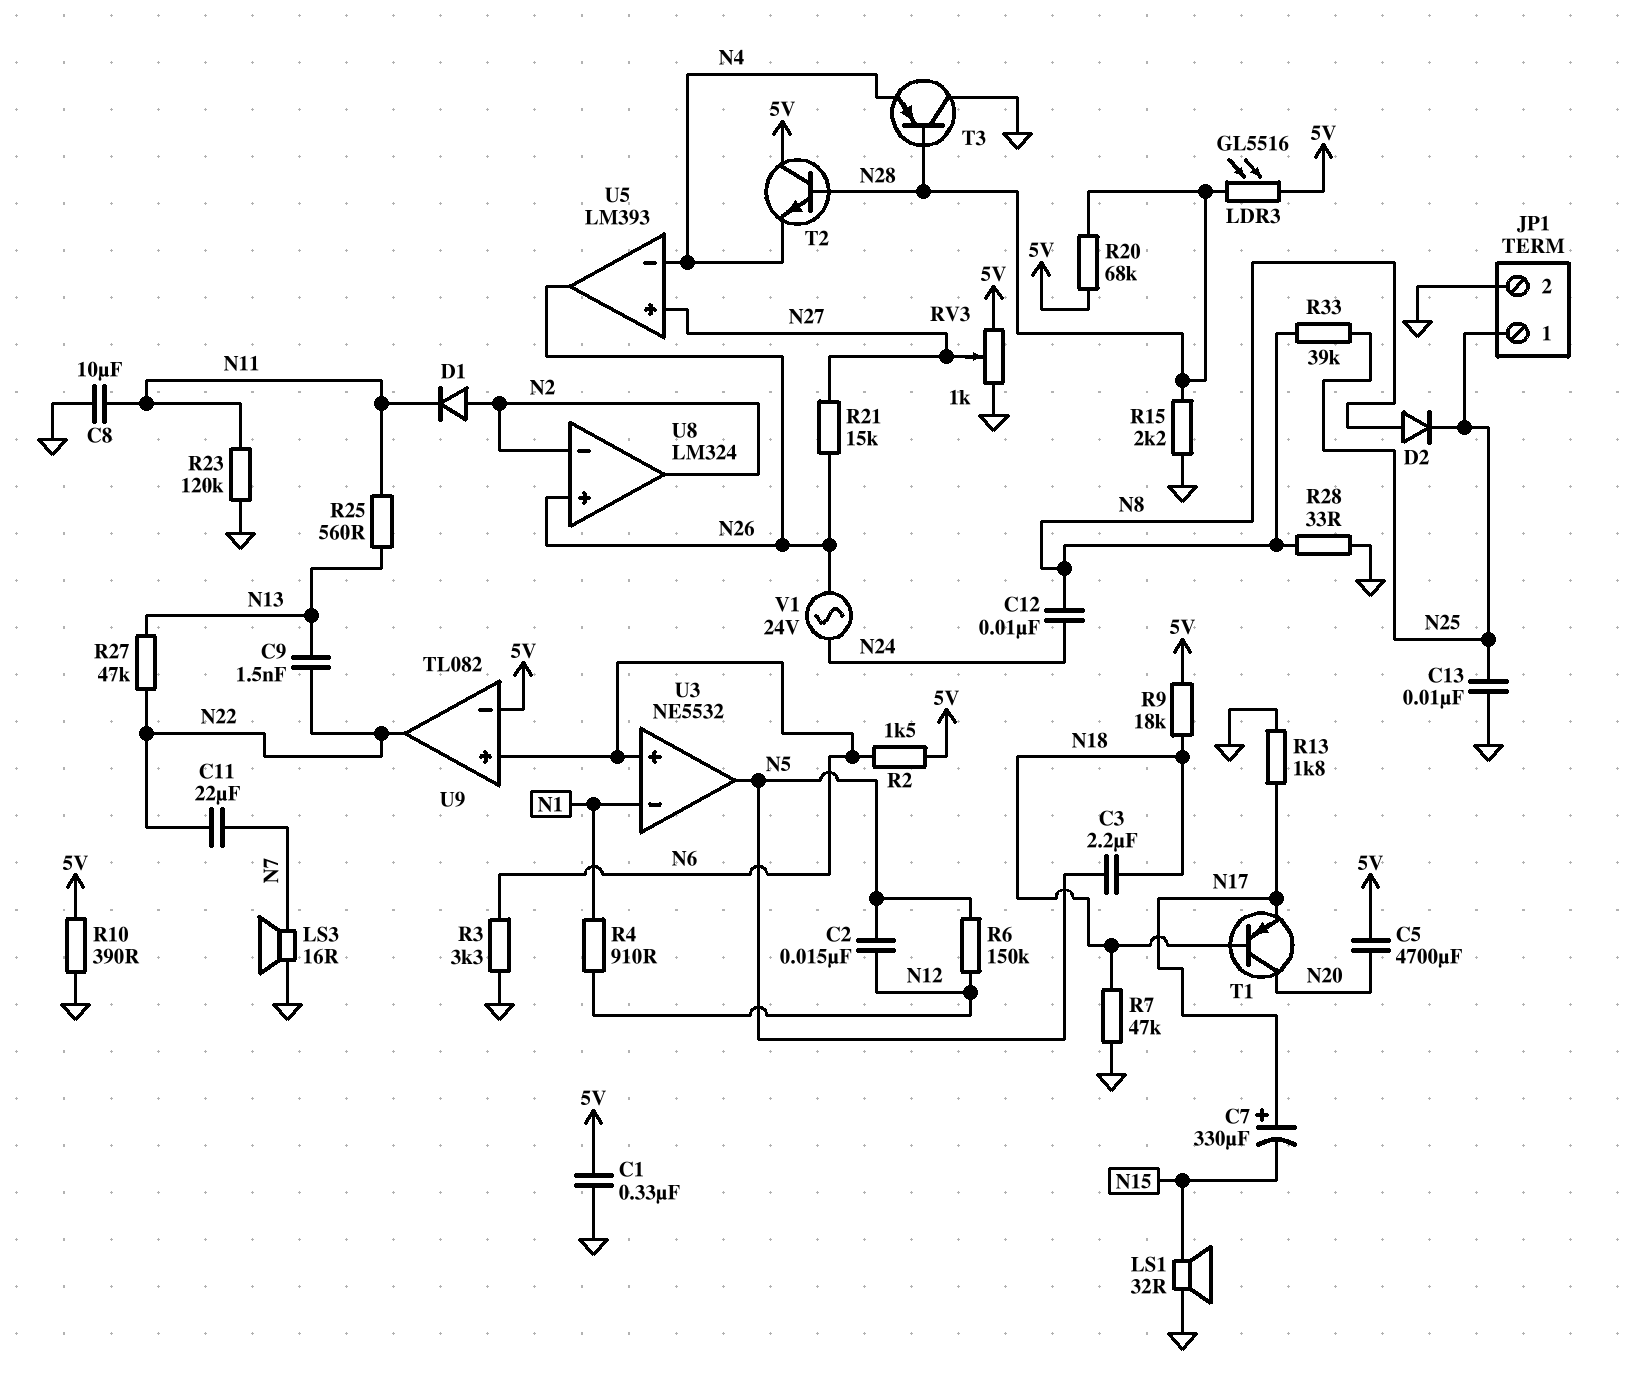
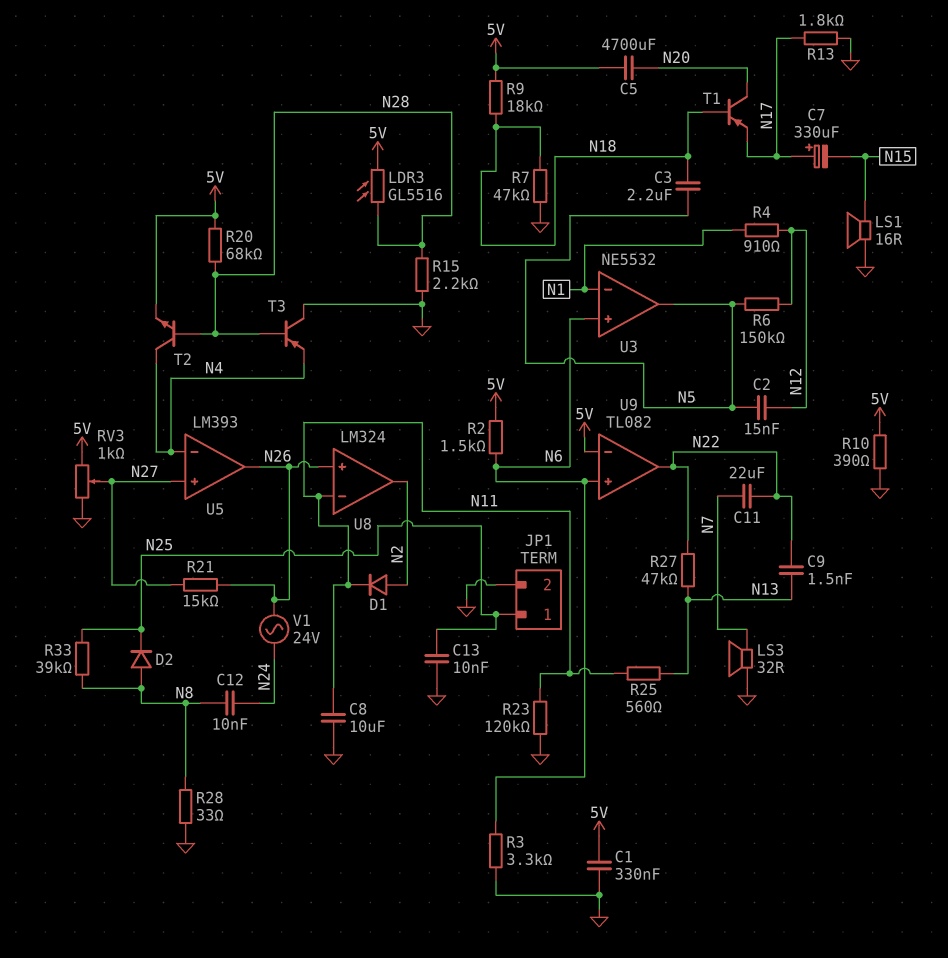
LS1: speaker 32R (GND, N15) -> speaker 16R (GND, N15)
LS3: speaker 16R (GND, N7) -> speaker 32R (GND, N7)
T2: NPN (B N28, C 5V, E N4) -> NPN (B N28, C N4, E 5V)
U8 pin in-: N2 -> N11

